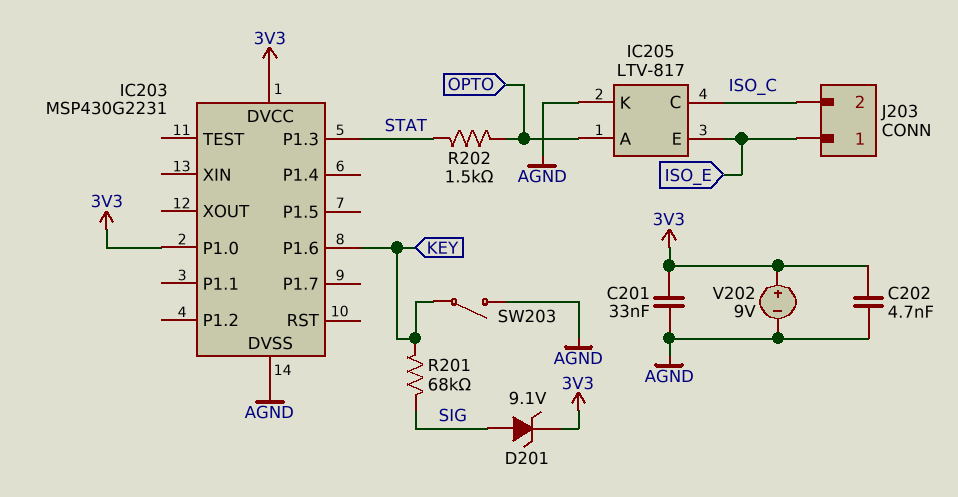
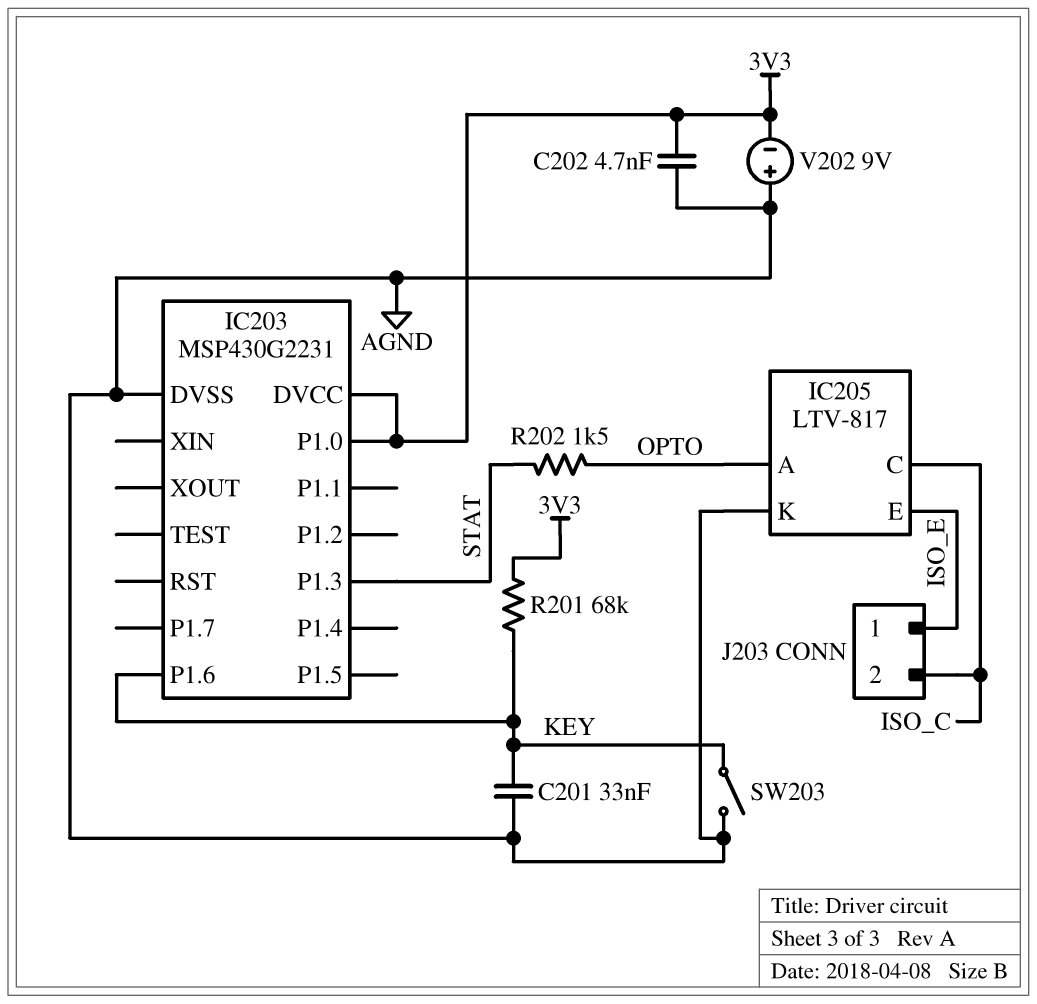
C201: 33nF (3V3, AGND) -> 33nF (AGND, KEY)
D201: zener 9.1V (A SIG, K 3V3) -> none
R201: 68k (KEY, SIG) -> 68k (3V3, KEY)
V202: 9V (plus 3V3, minus AGND) -> 9V (plus AGND, minus 3V3)

